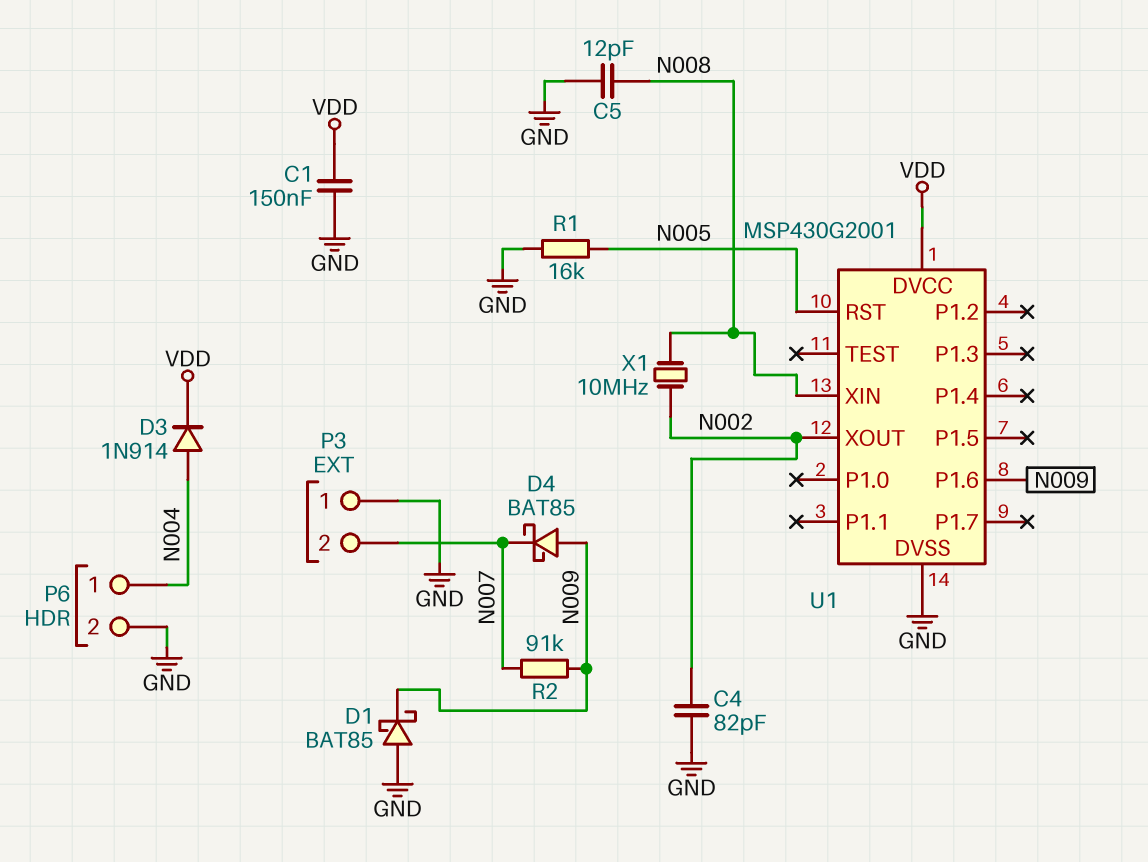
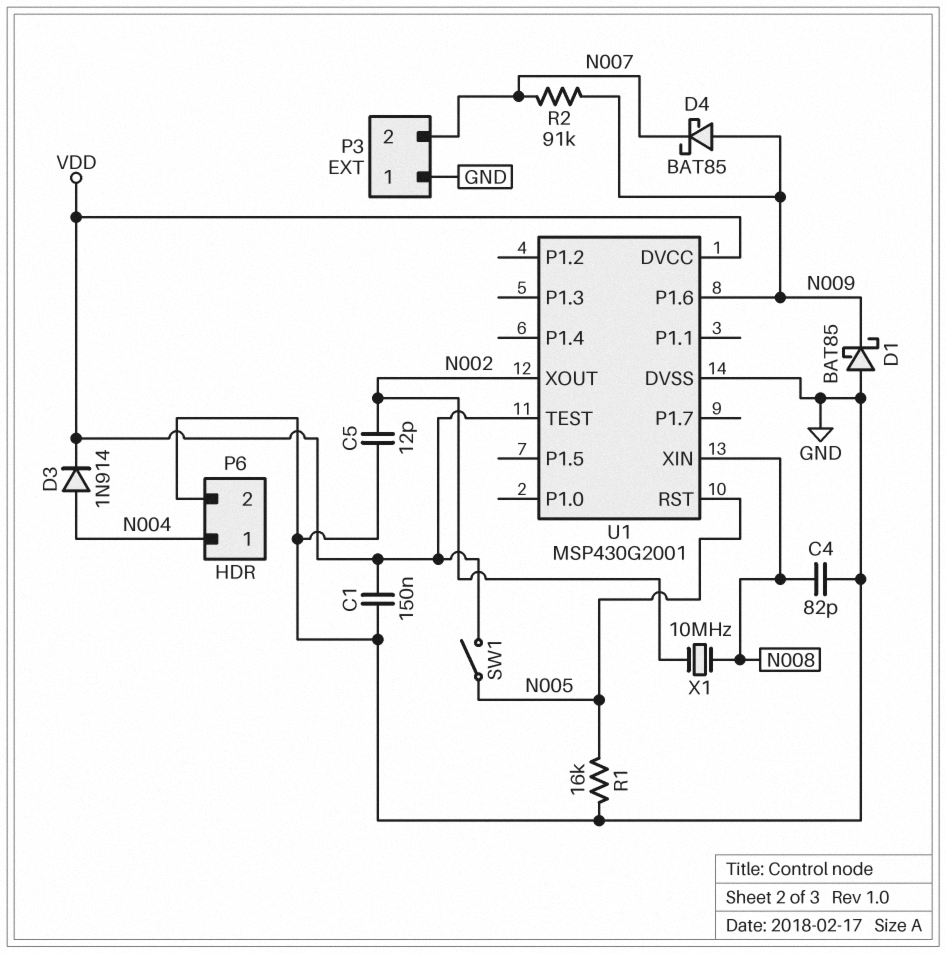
C4: 82pF (GND, N002) -> 82pF (GND, N008)
C5: 12pF (GND, N008) -> 12pF (GND, N002)
SW1: none -> switch (N005, VDD)
U1 pin TEST: none -> VDD

